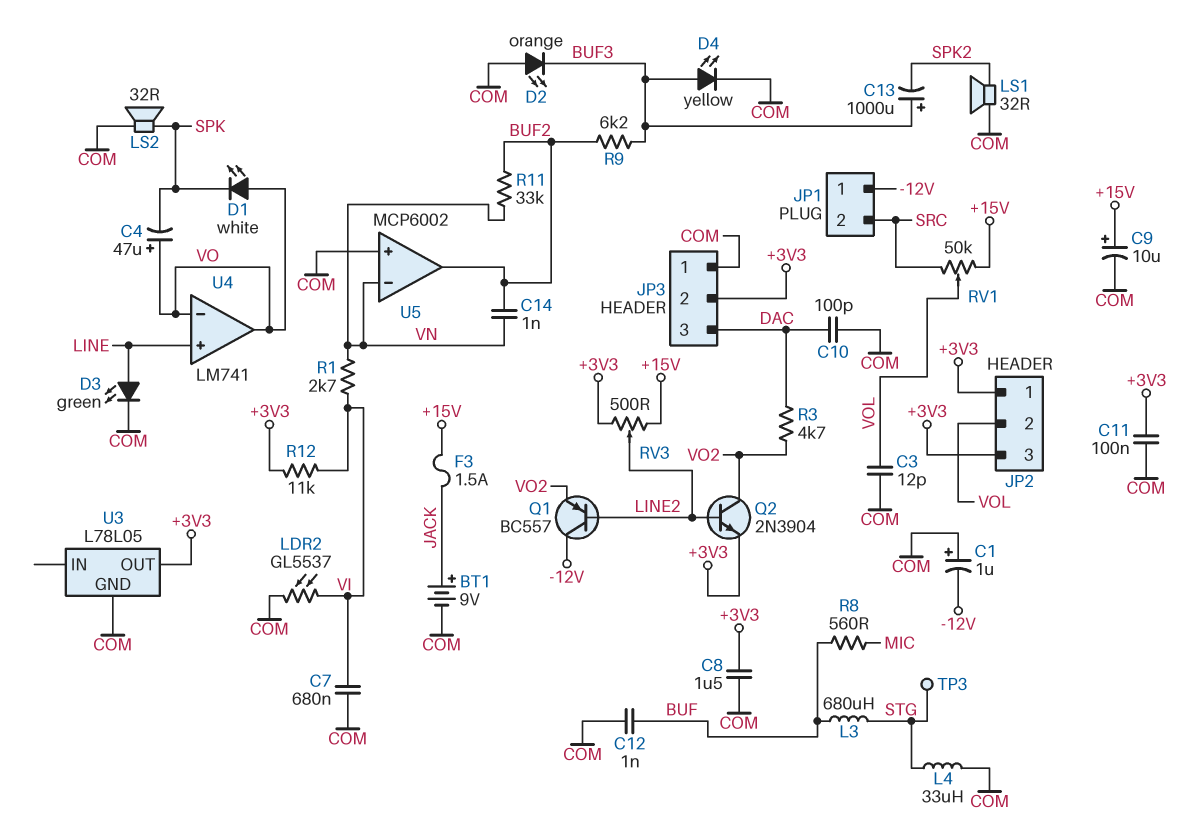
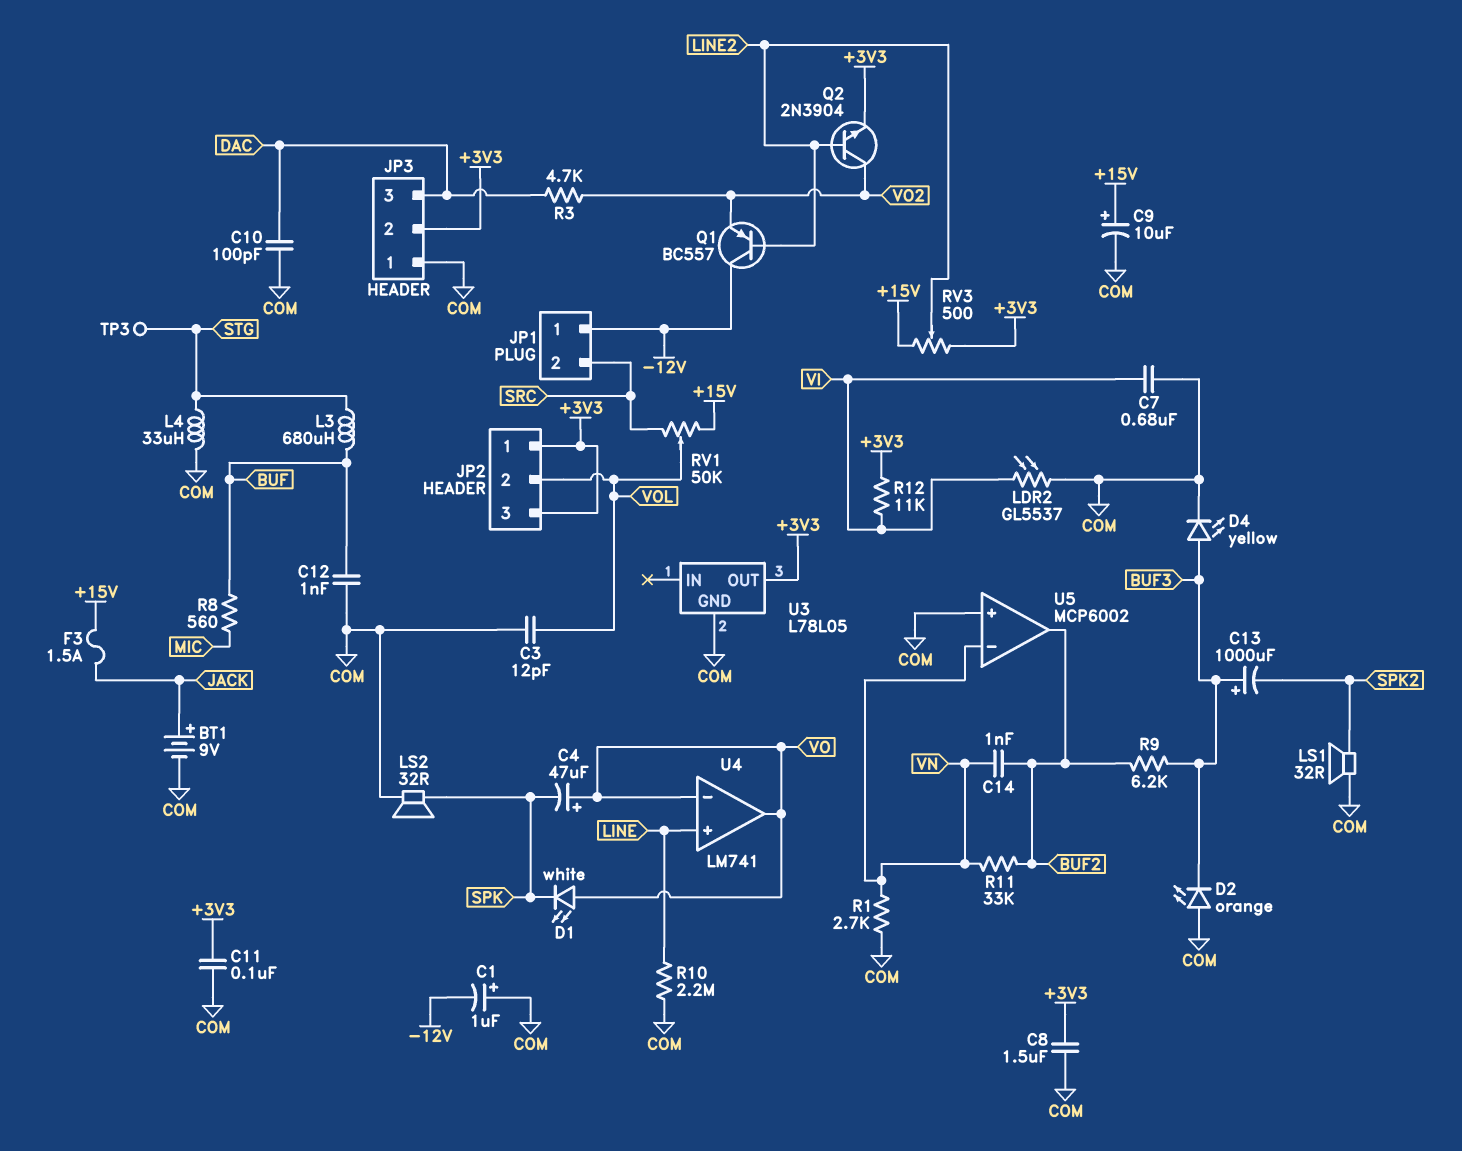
D3: LED green (A LINE, K COM) -> none
R1: 2.7k (VI, VN) -> 2.7k (COM, VN)
R10: none -> 2.2M (COM, LINE)

